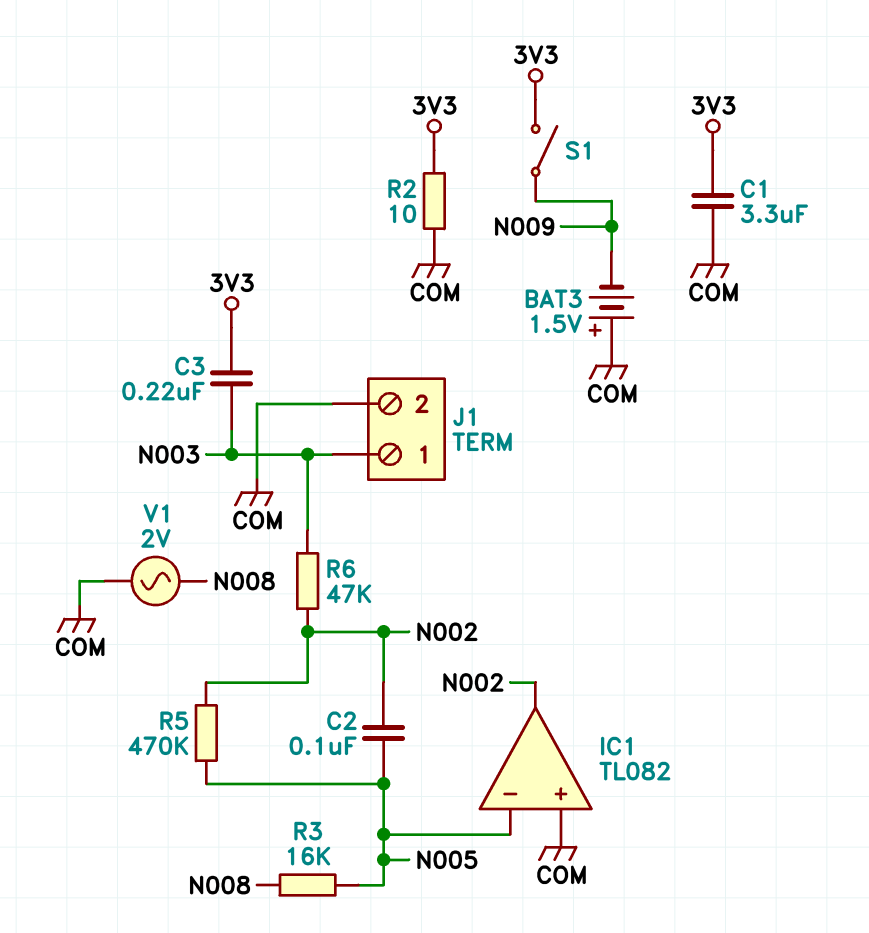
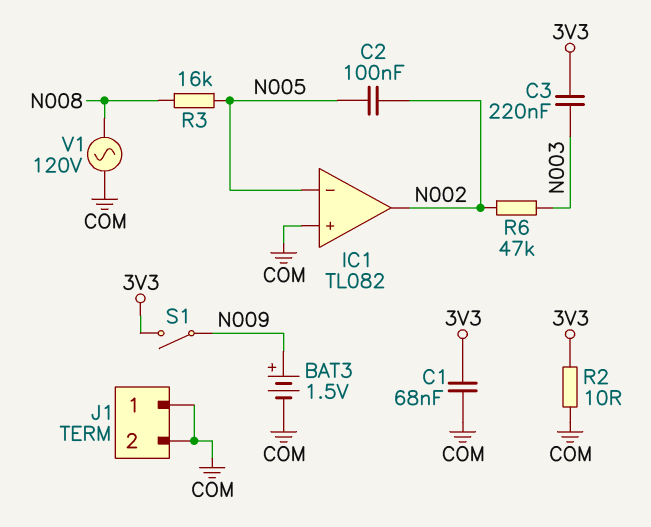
BAT3: 1.5V (plus COM, minus N009) -> 1.5V (plus N009, minus COM)
C1: 3.3uF (3V3, COM) -> 68nF (3V3, COM)
J1 pin 1: N003 -> COM
R5: 470k (N002, N005) -> none
V1: AC 2V (COM, N008) -> AC 120V (COM, N008)

